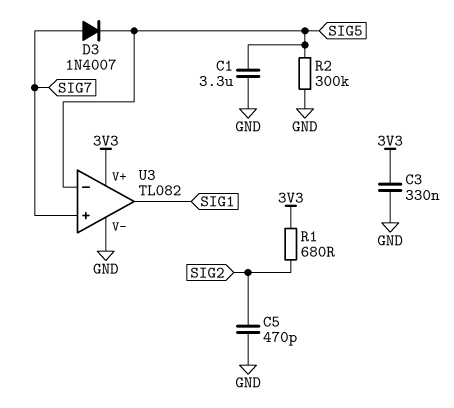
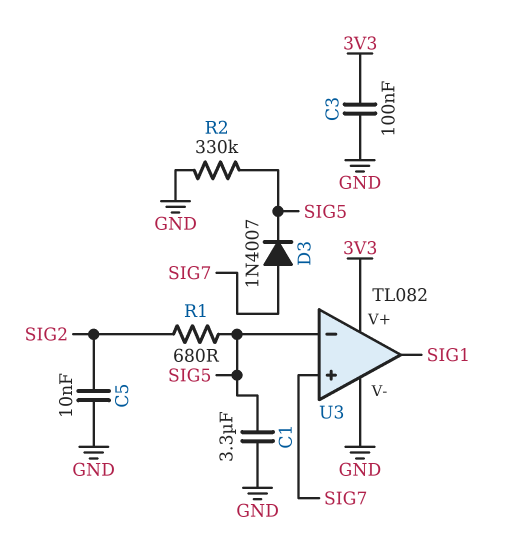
C3: 330nF (3V3, GND) -> 100nF (3V3, GND)
C5: 470pF (GND, SIG2) -> 10nF (GND, SIG2)
R1: 680 (3V3, SIG2) -> 680 (SIG2, SIG5)
R2: 300k (GND, SIG5) -> 330k (GND, SIG5)

